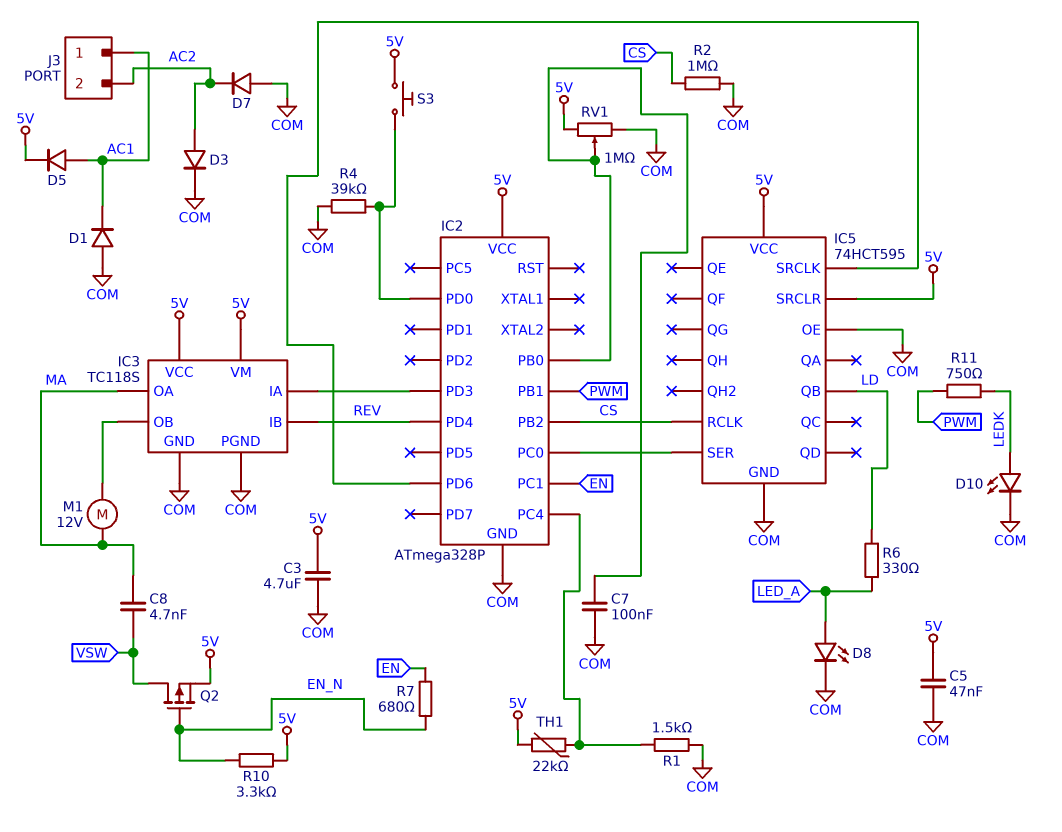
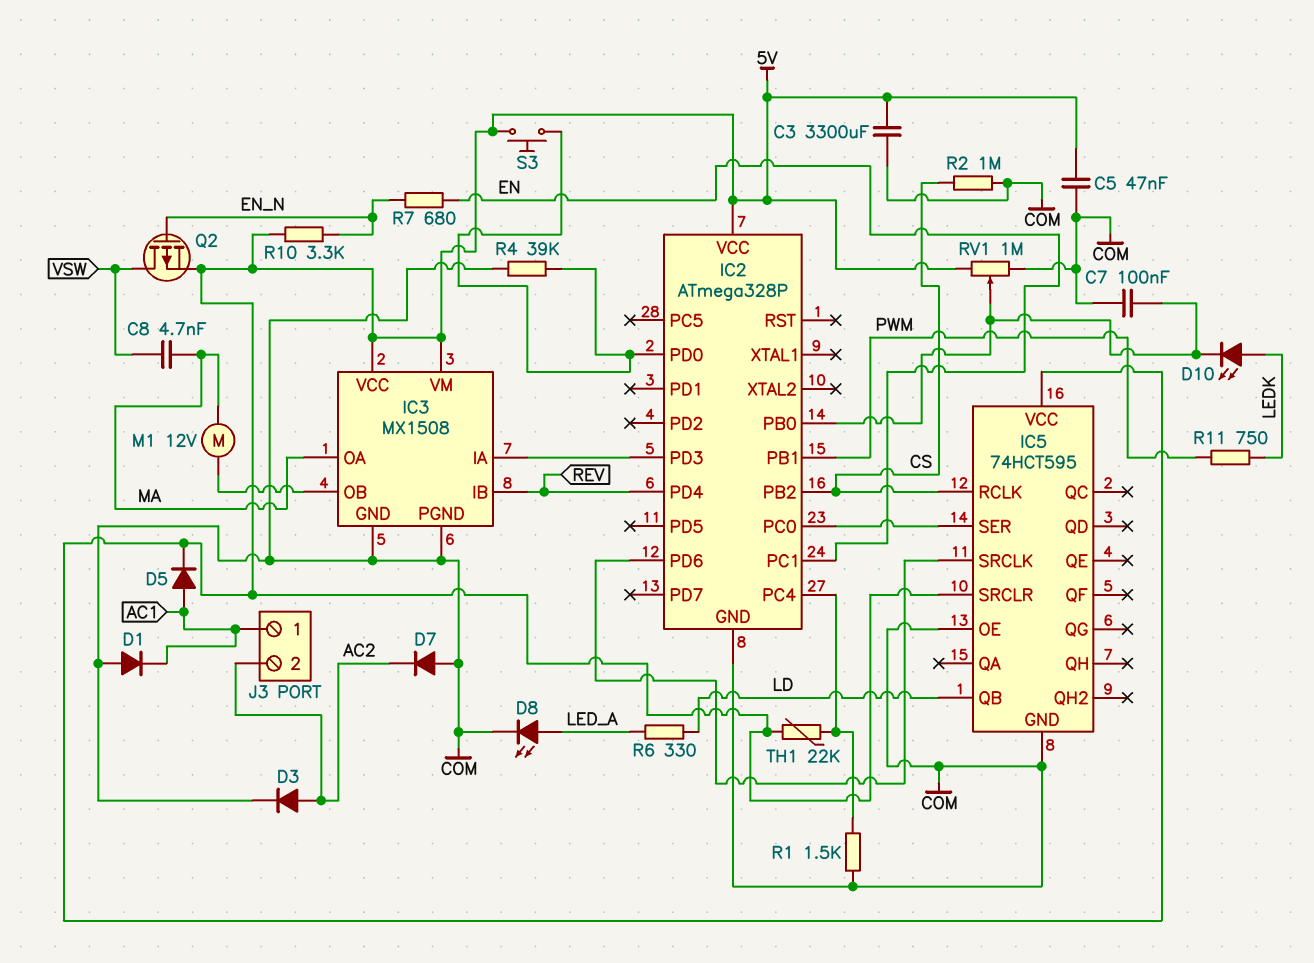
C3: 4.7uF (5V, COM) -> 3300uF (5V, COM)
D10: LED (A LEDK, K COM) -> LED (A LEDK, K IC2/PB0)
IC3: TC118S -> MX1508

